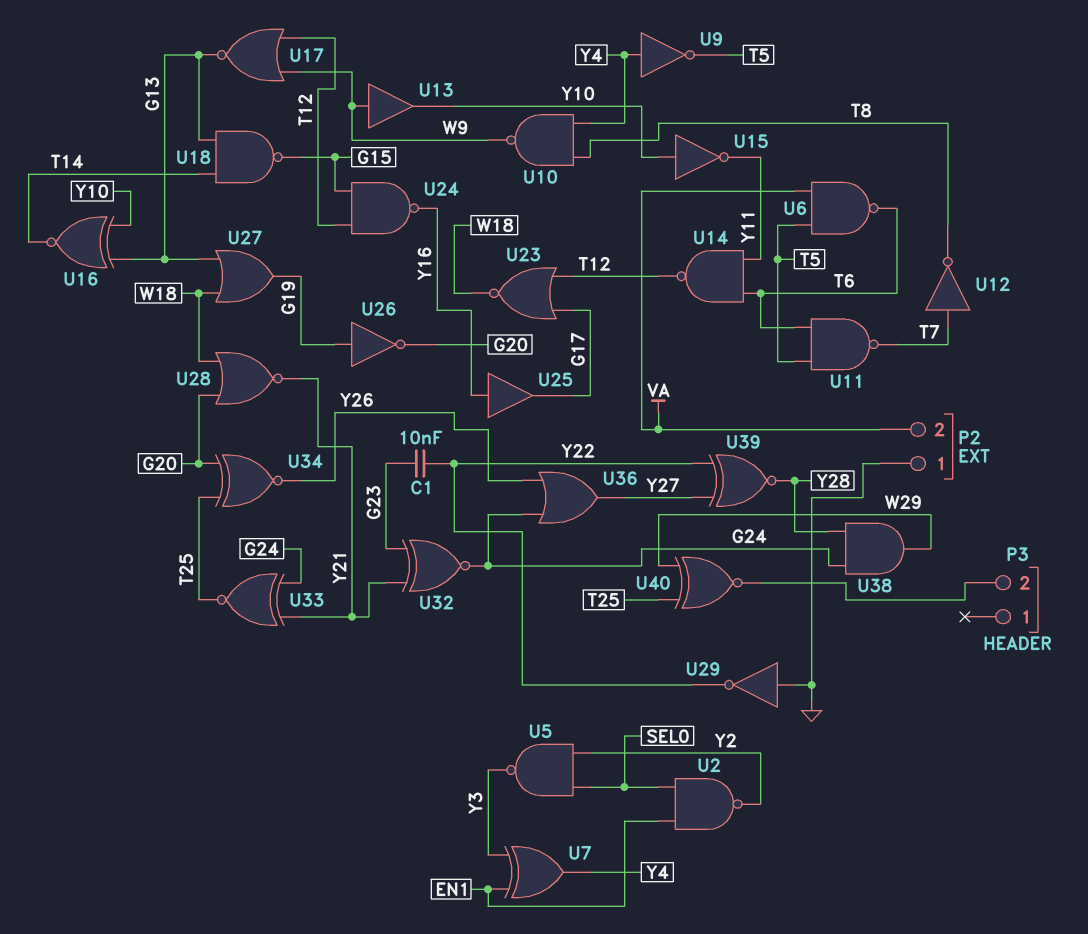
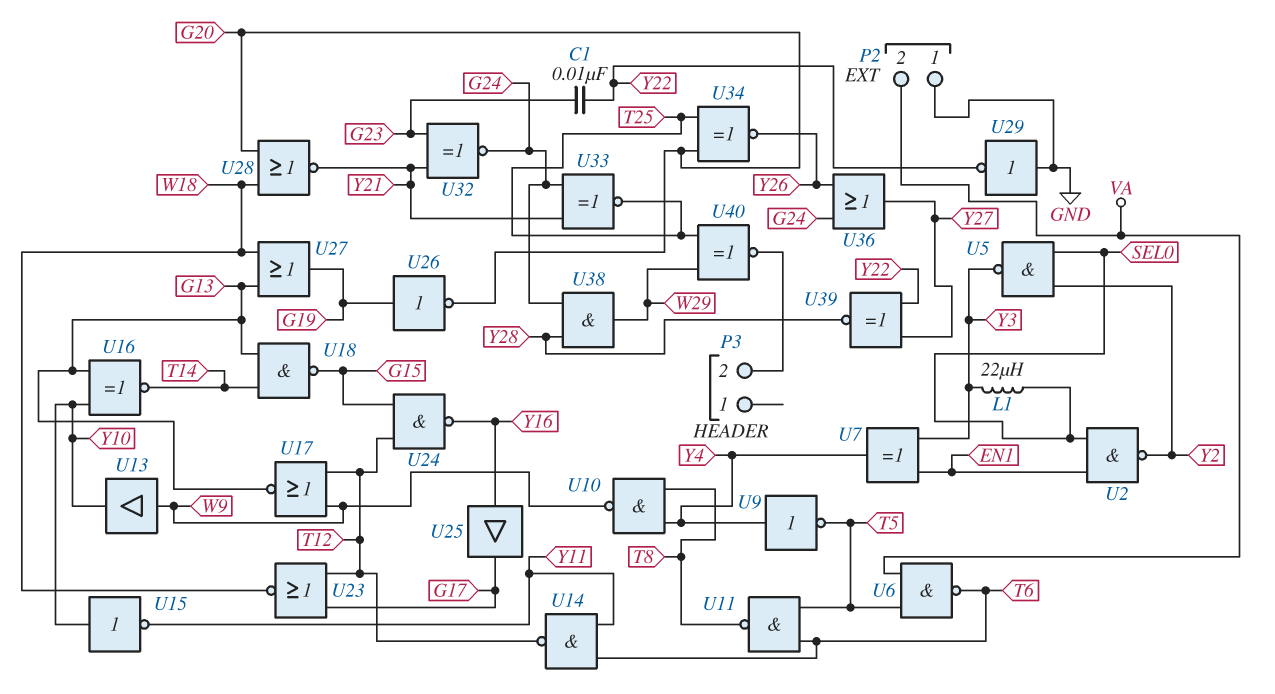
L1: none -> 22uH (SEL0, Y3)
U11: NAND (in T5, in T6, out T7) -> NAND (in T5, in T6, out T8)
U12: NOT (in T7, out T8) -> none

